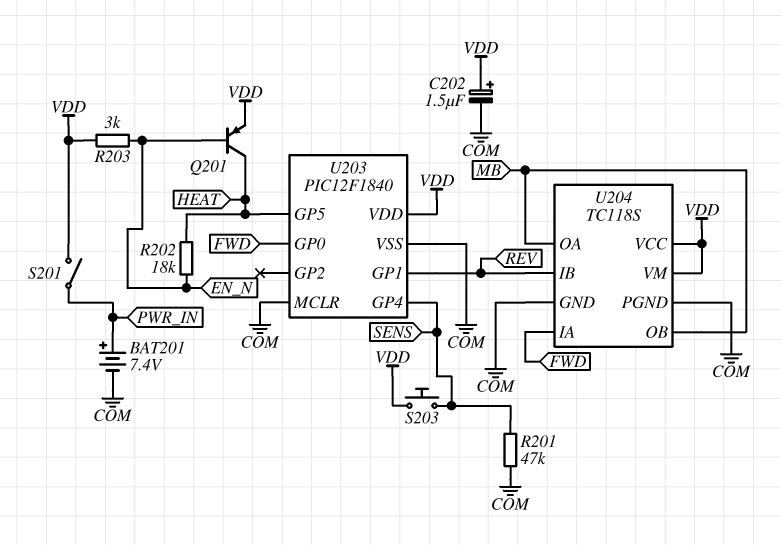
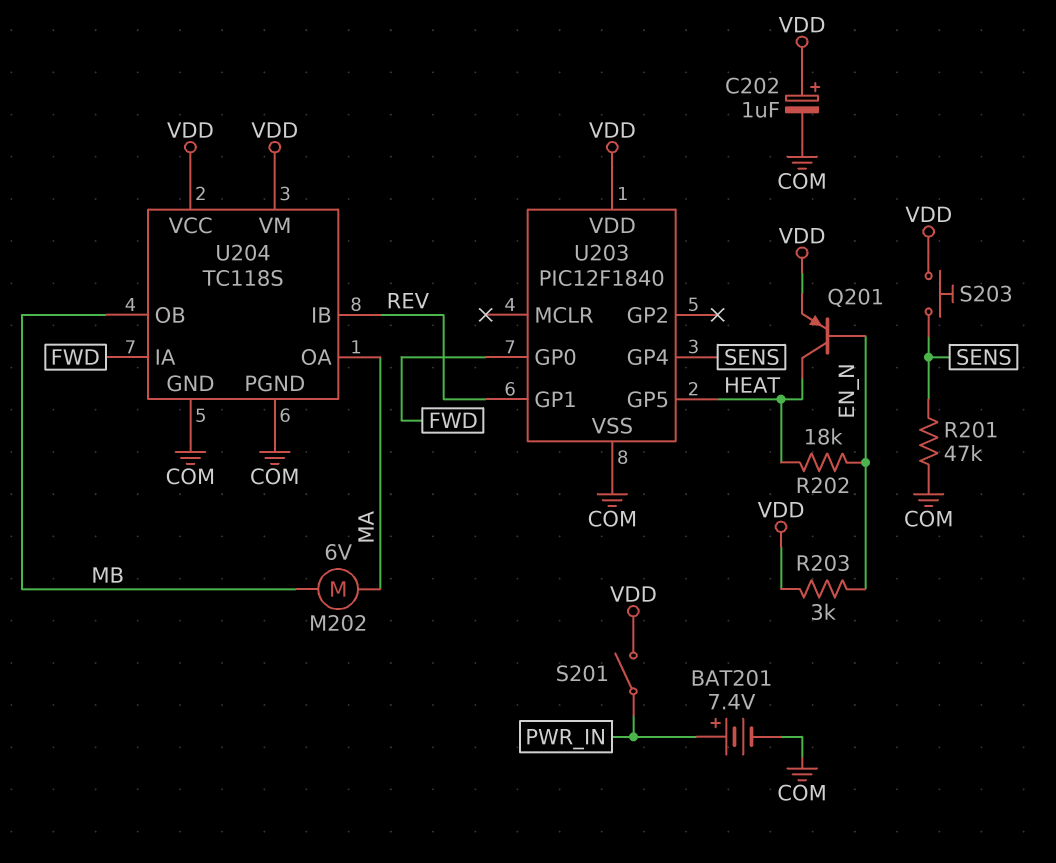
C202: 1.5uF (plus VDD, minus COM) -> 1uF (plus VDD, minus COM)
M202: none -> motor 6V (MA, MB)
U203 pin MCLR: COM -> none
U204 pin OA: MB -> MA

